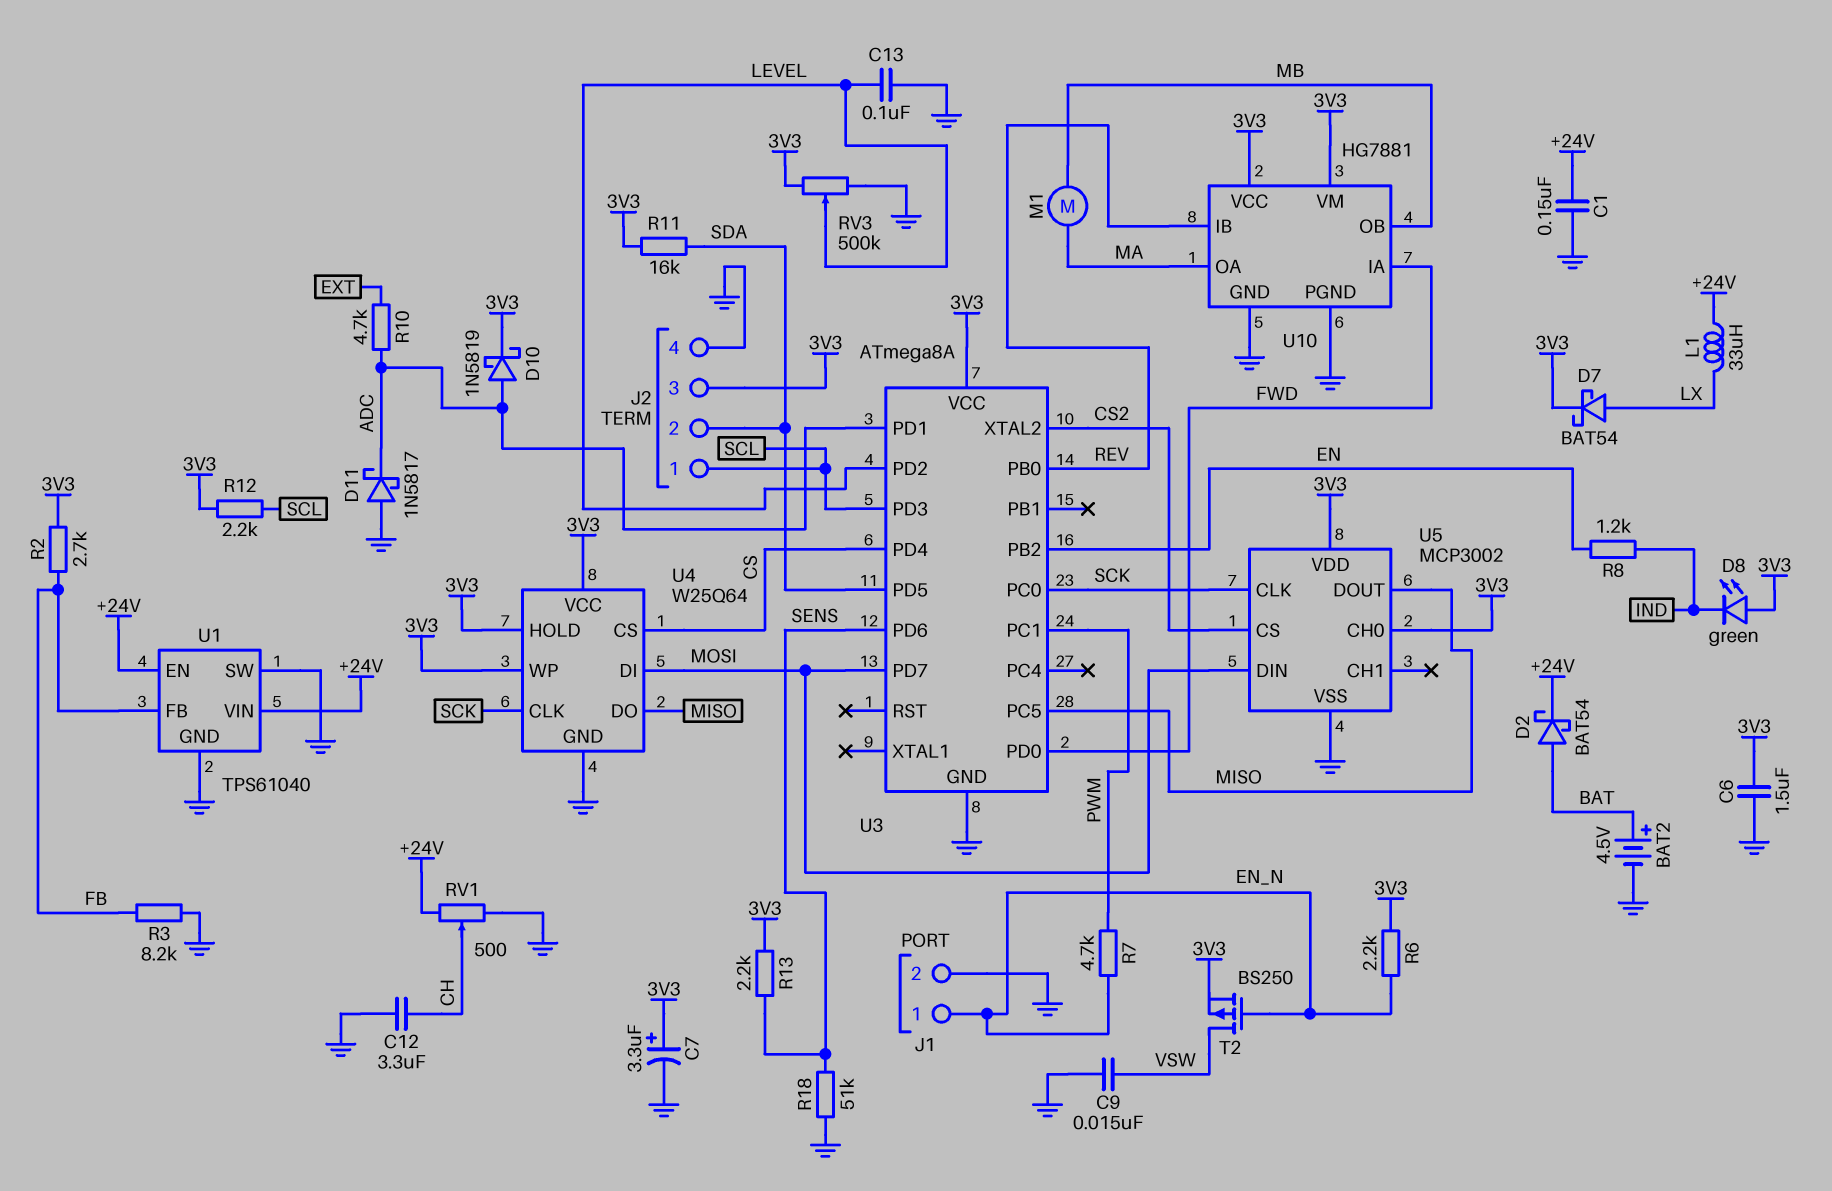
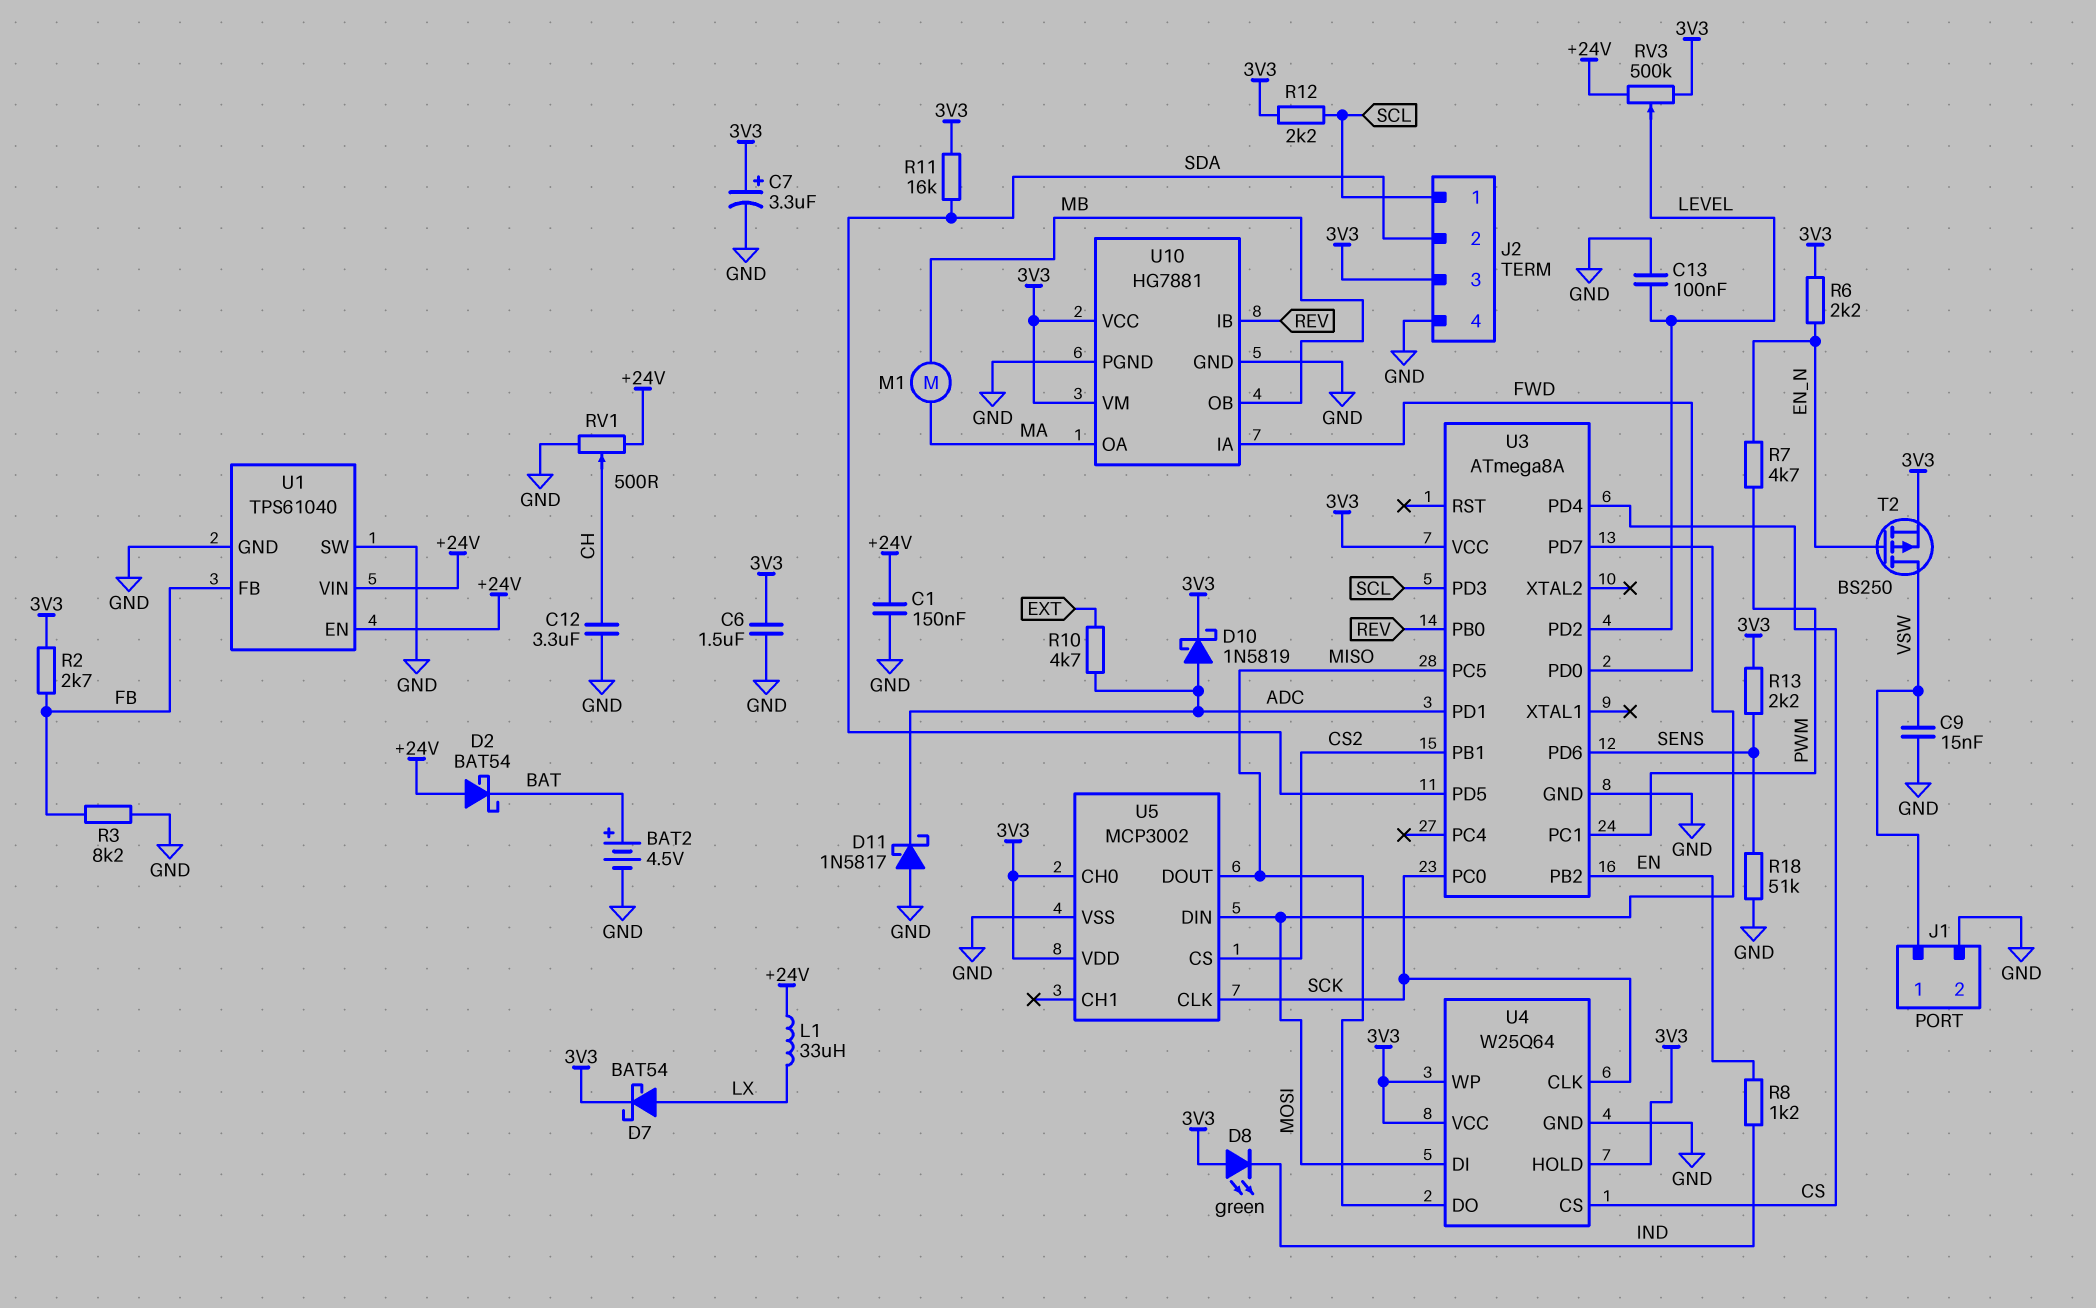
D2: schottky BAT54 (A BAT, K +24V) -> schottky BAT54 (A +24V, K BAT)
J1 pin 1: EN_N -> VSW
RV3: 500k (3V3, GND, wiper LEVEL) -> 500k (+24V, 3V3, wiper LEVEL)
U3 pin PB1: none -> CS2
U3 pin XTAL2: CS2 -> none

